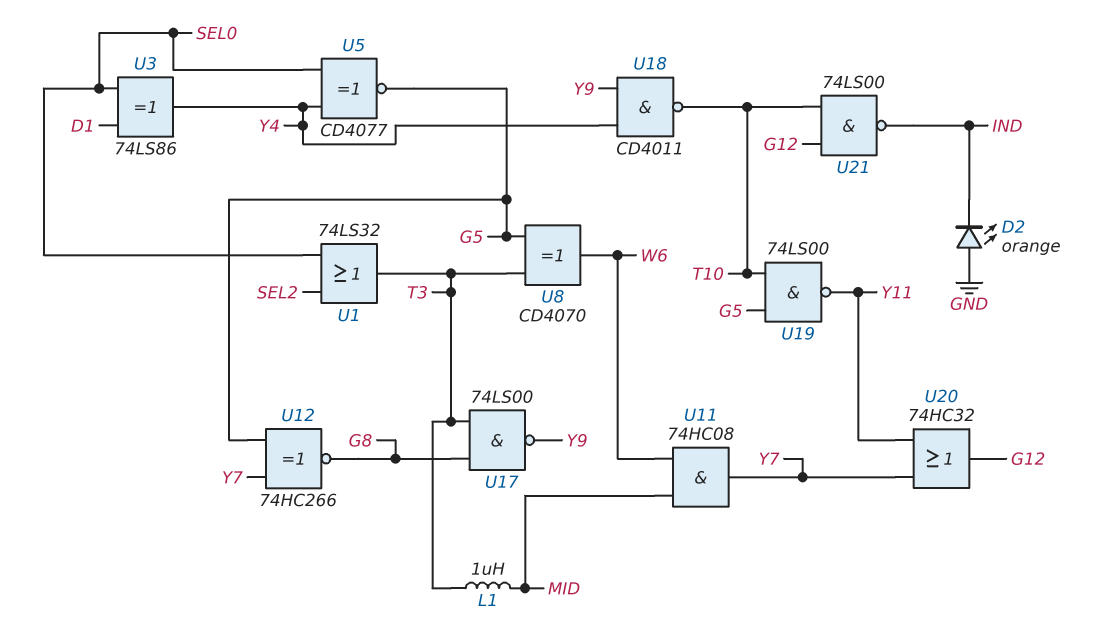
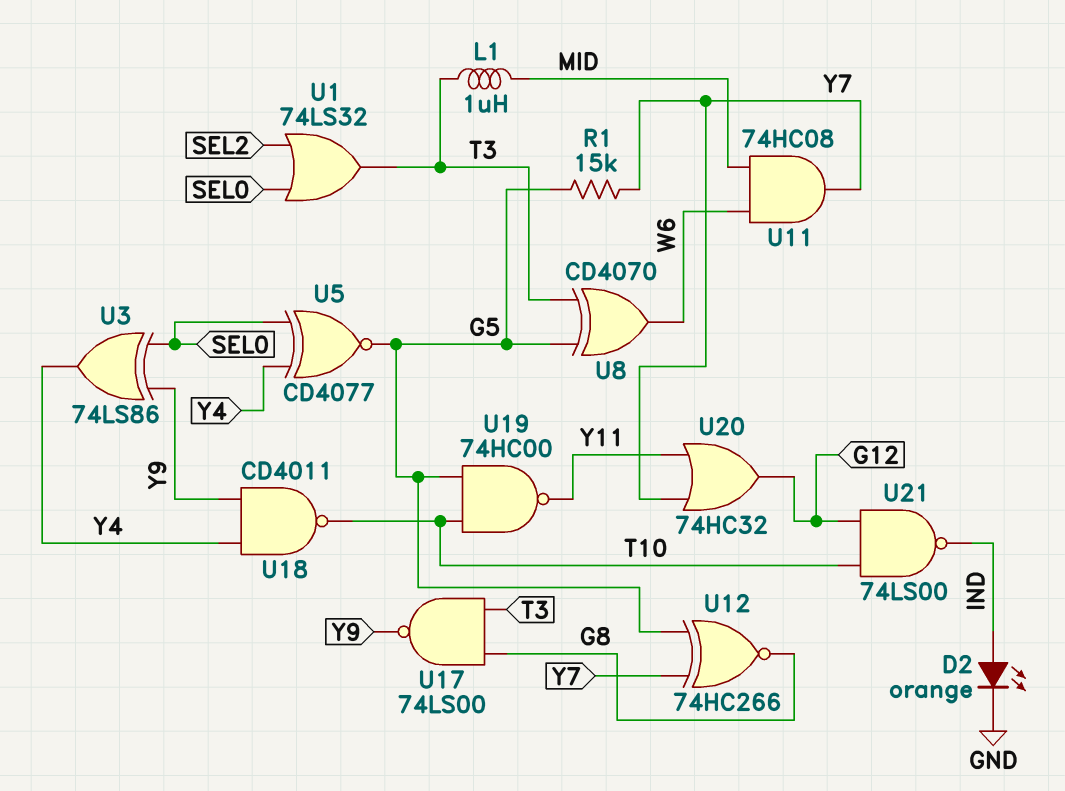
D2: LED orange (A GND, K IND) -> LED orange (A IND, K GND)
R1: none -> 15k (G5, Y7)
U3: XOR 74LS86 (in D1, in SEL0, out Y4) -> XOR 74LS86 (in SEL0, in Y9, out Y4)
U19: NAND 74LS00 (in G5, in T10, out Y11) -> NAND 74HC00 (in G5, in T10, out Y11)

